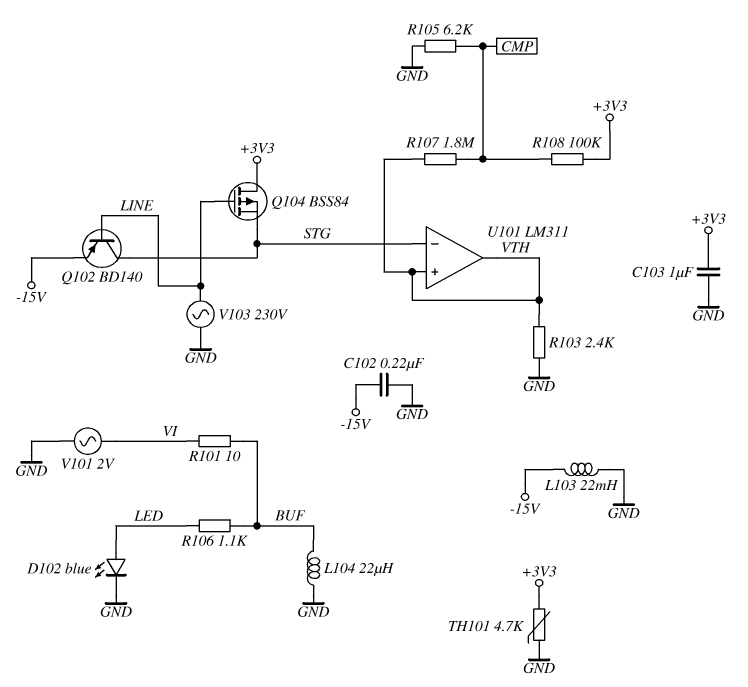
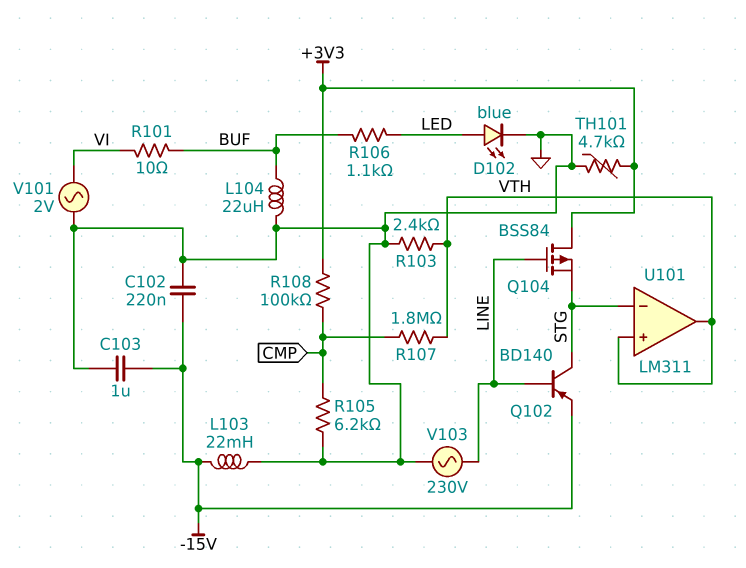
C103: 1uF (+3V3, GND) -> 1uF (-15V, GND)

